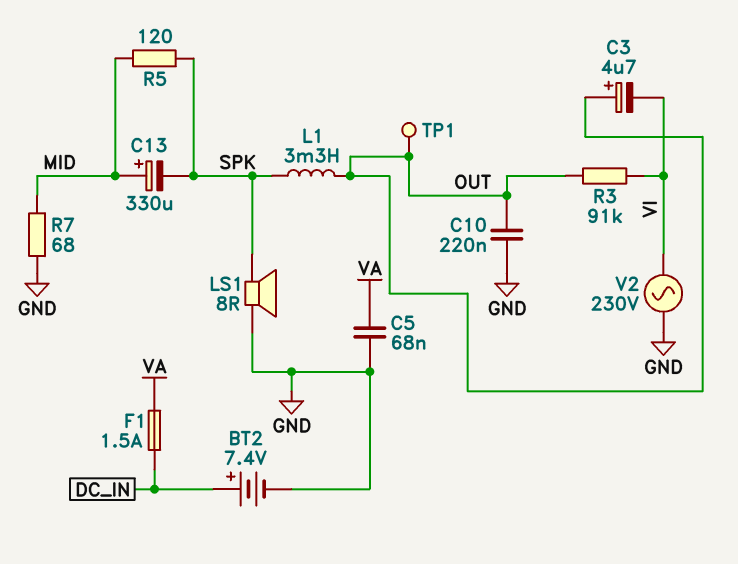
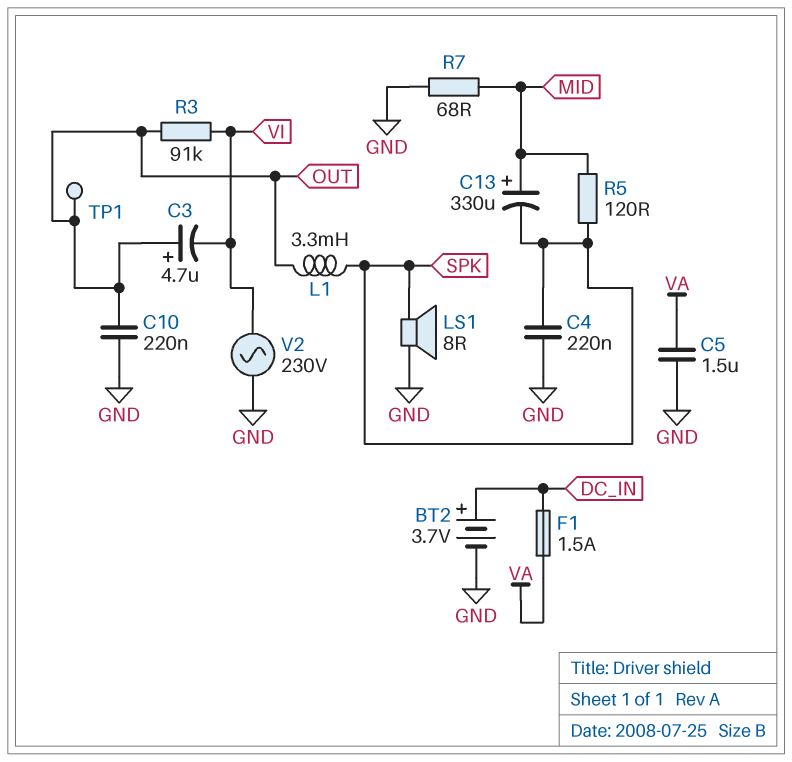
BT2: 7.4V (plus DC_IN, minus GND) -> 3.7V (plus DC_IN, minus GND)
C4: none -> 220nF (GND, SPK)
C5: 68nF (GND, VA) -> 1.5uF (GND, VA)

